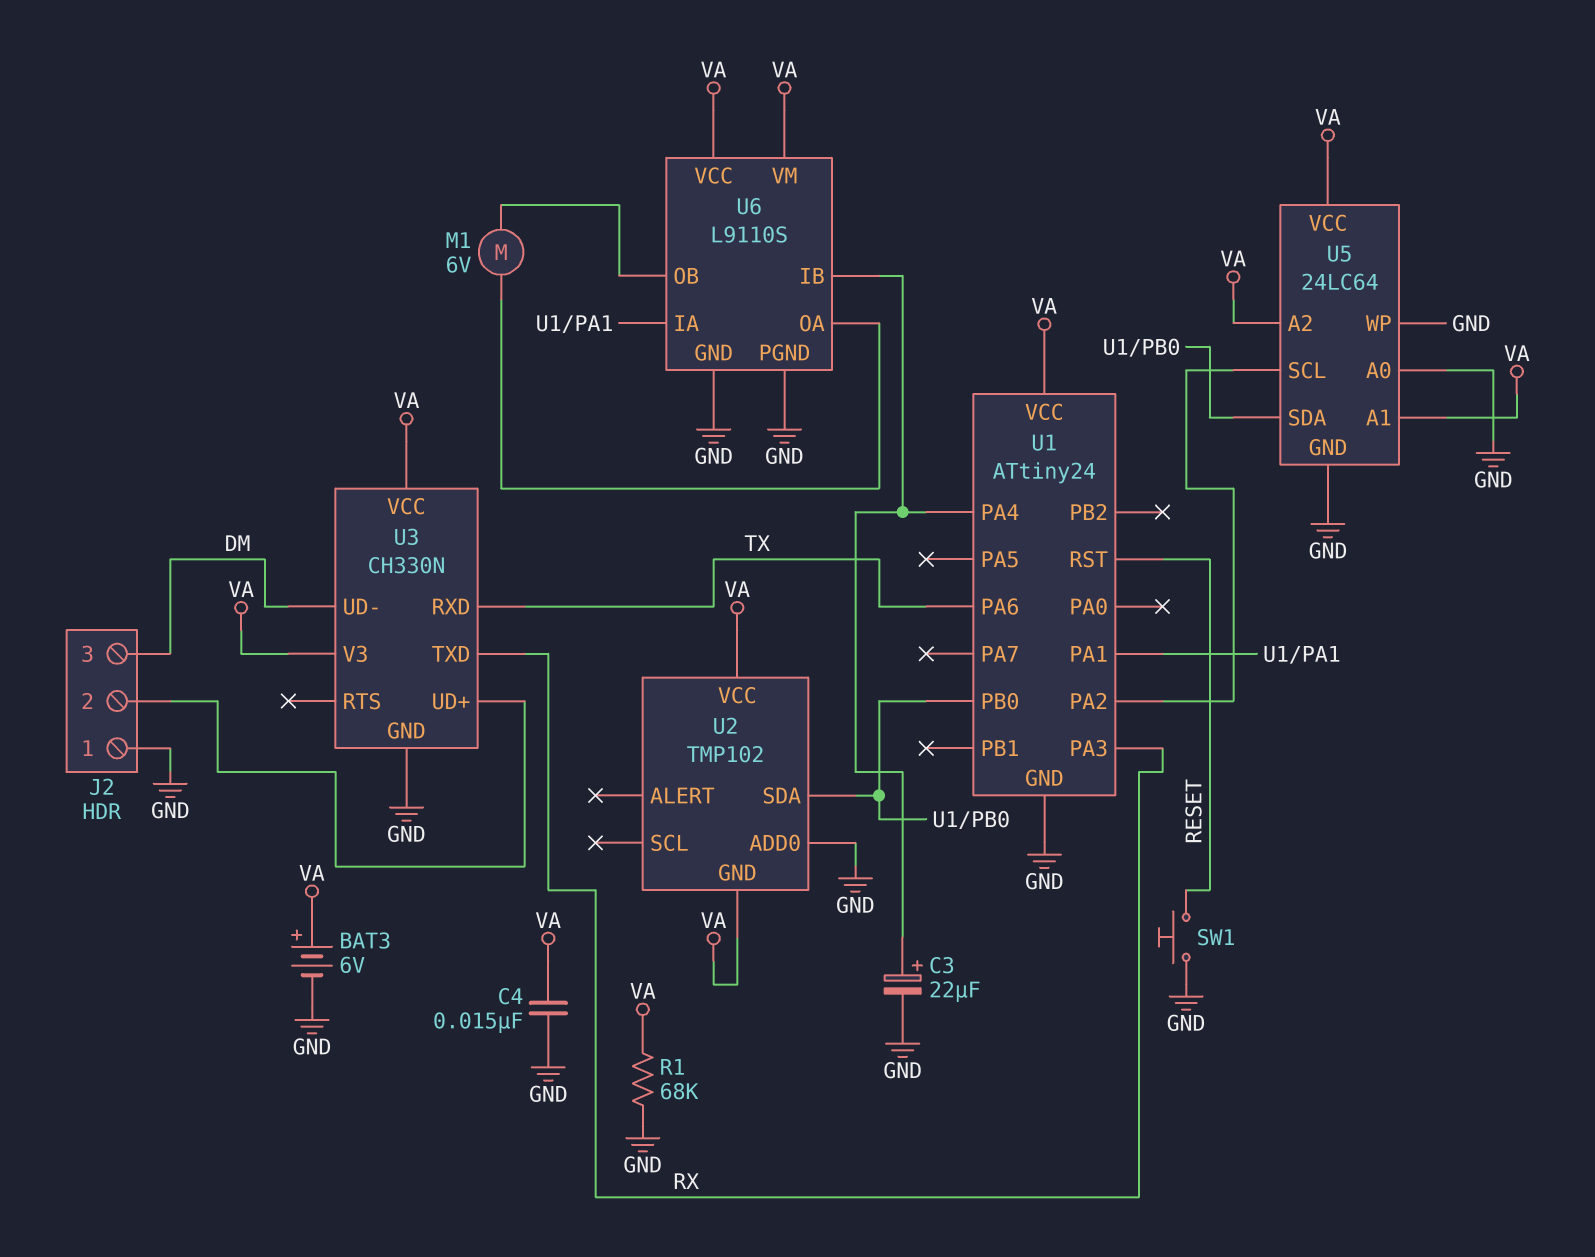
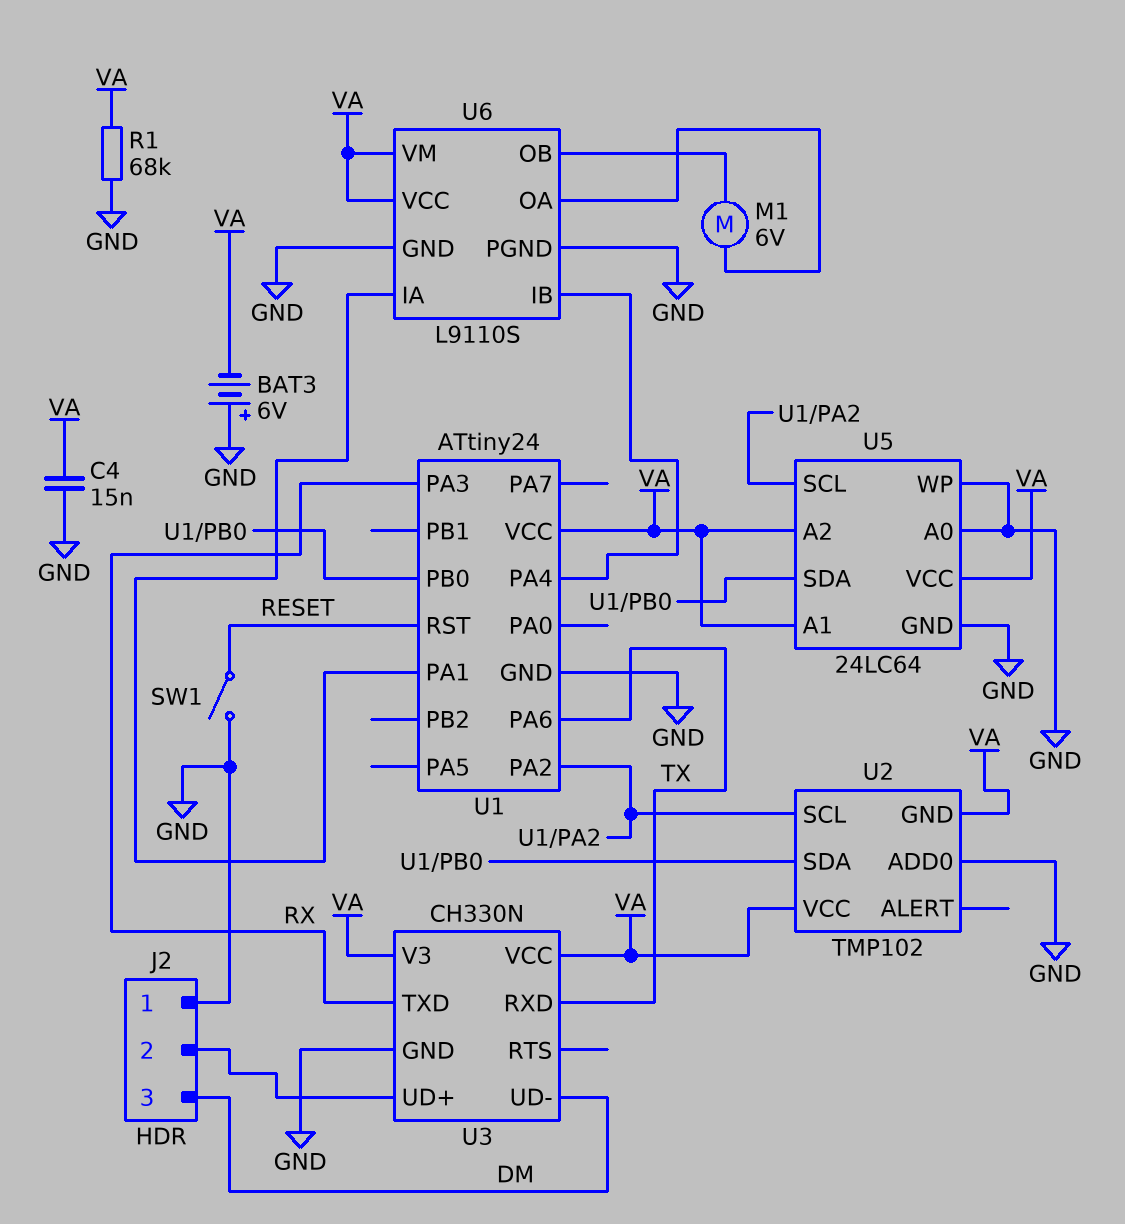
BAT3: 6V (plus VA, minus GND) -> 6V (plus GND, minus VA)
C3: 22uF (plus U1/PA4, minus GND) -> none
SW1: button (GND, RESET) -> switch (GND, RESET)
U2 pin SCL: none -> U1/PA2

